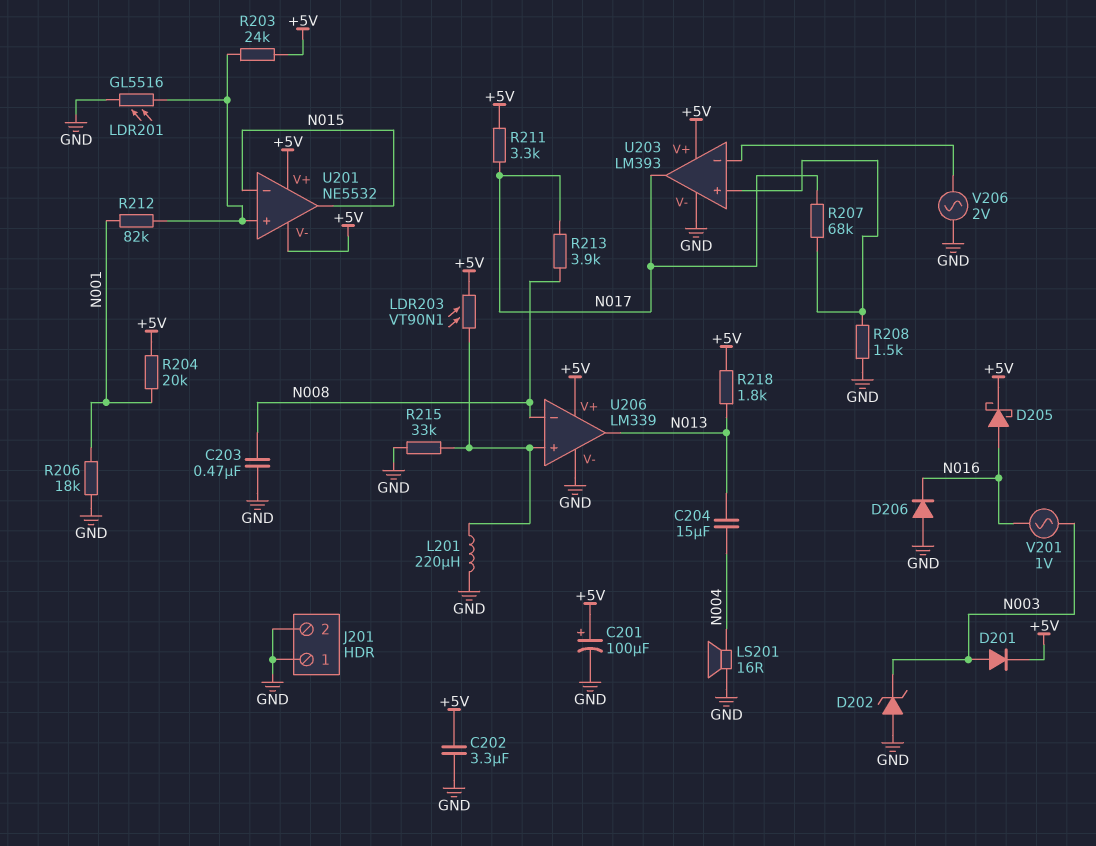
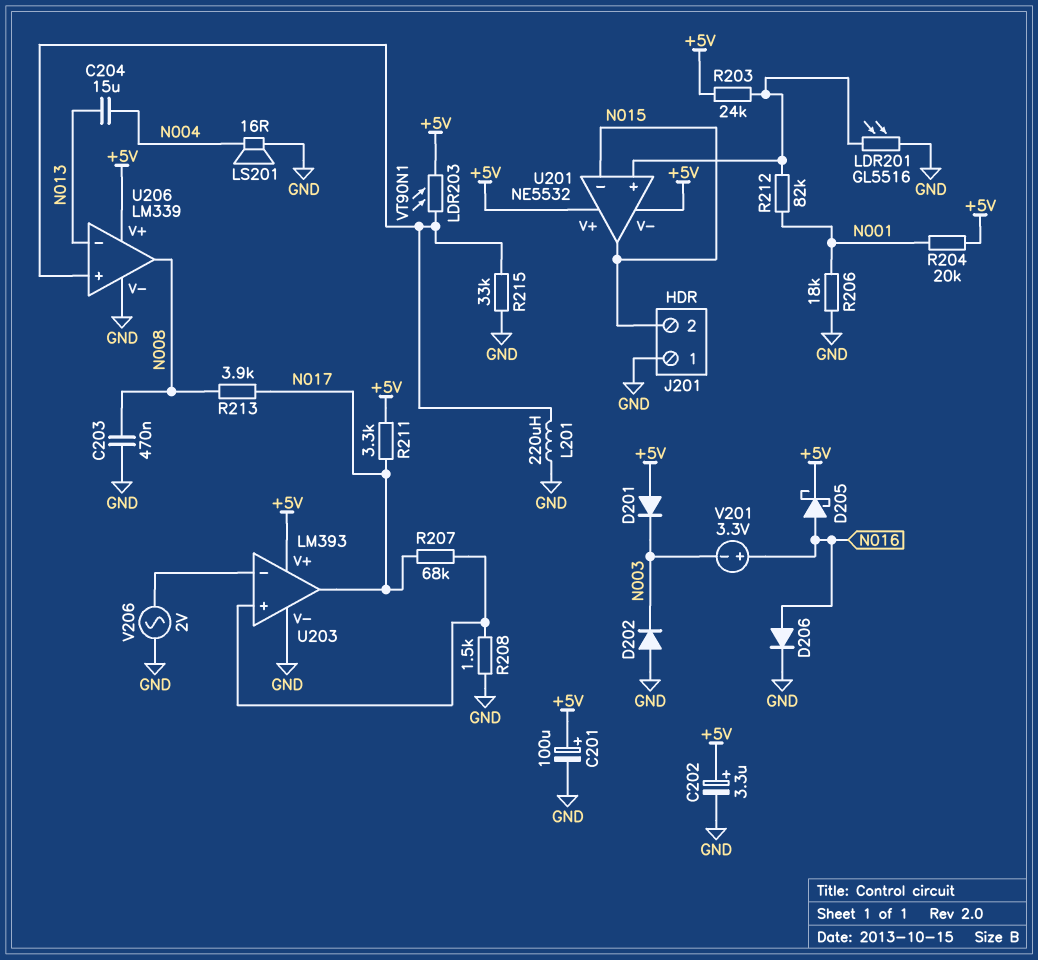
C202: 3.3uF (+5V, GND) -> 3.3uF (plus +5V, minus GND)
D201: diode (A N003, K +5V) -> diode (A +5V, K N003)
D202: zener (A GND, K N003) -> diode (A GND, K N003)
D206: diode (A GND, K N016) -> diode (A N016, K GND)
J201 pin 2: GND -> N015
R218: 1.8k (+5V, N013) -> none
U206 pin in-: N008 -> N013
U206 pin out: N013 -> N008
V201: AC 1V (N003, N016) -> 3.3V (plus N016, minus N003)

